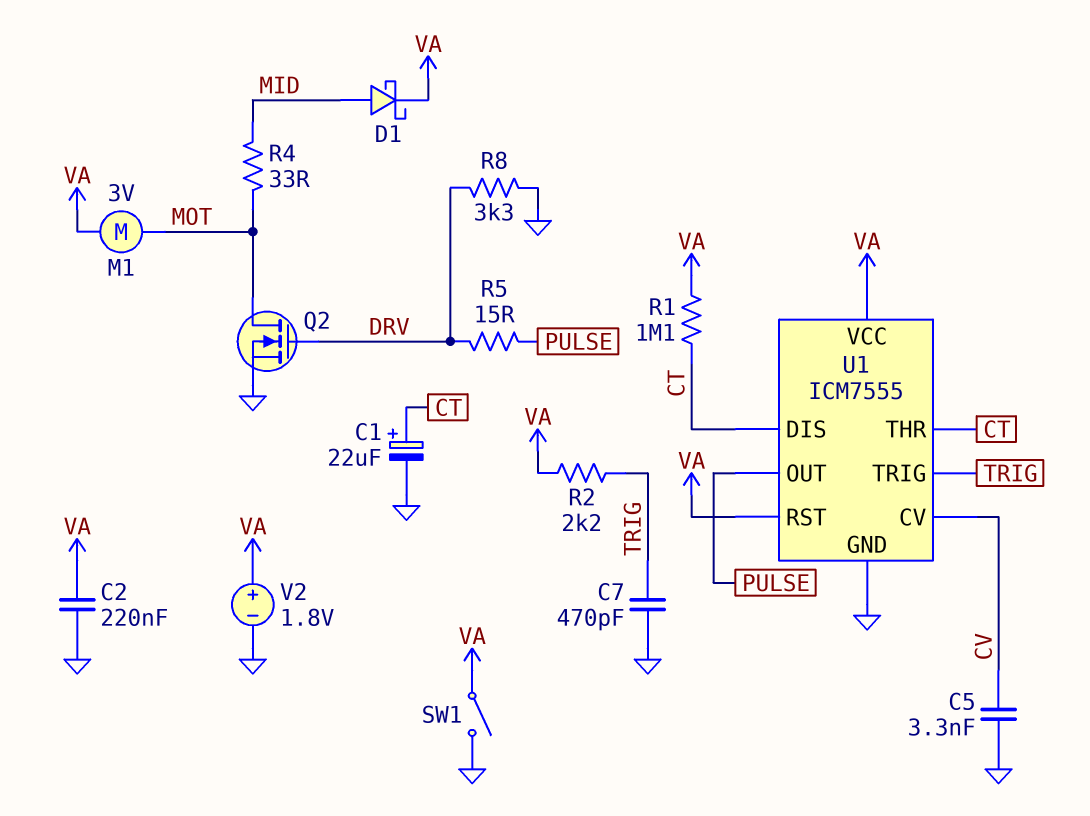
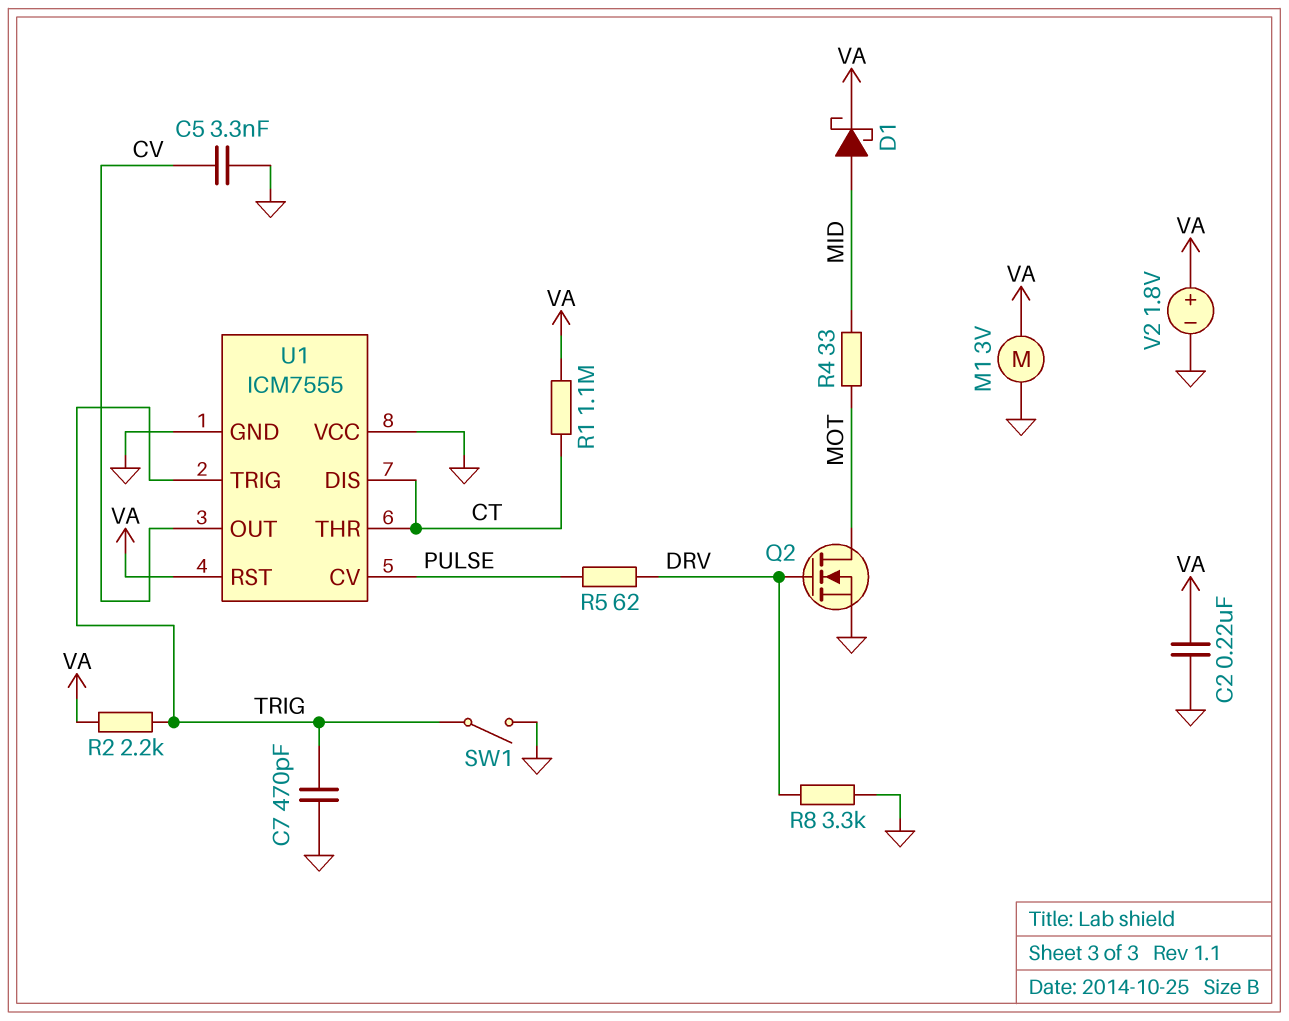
C1: 22uF (plus CT, minus GND) -> none
M1: motor 3V (MOT, VA) -> motor 3V (GND, VA)
R5: 15 (DRV, PULSE) -> 62 (DRV, PULSE)
SW1: switch (GND, VA) -> switch (GND, TRIG)
U1 pin CV: CV -> PULSE
U1 pin OUT: PULSE -> CV
U1 pin VCC: VA -> GND

